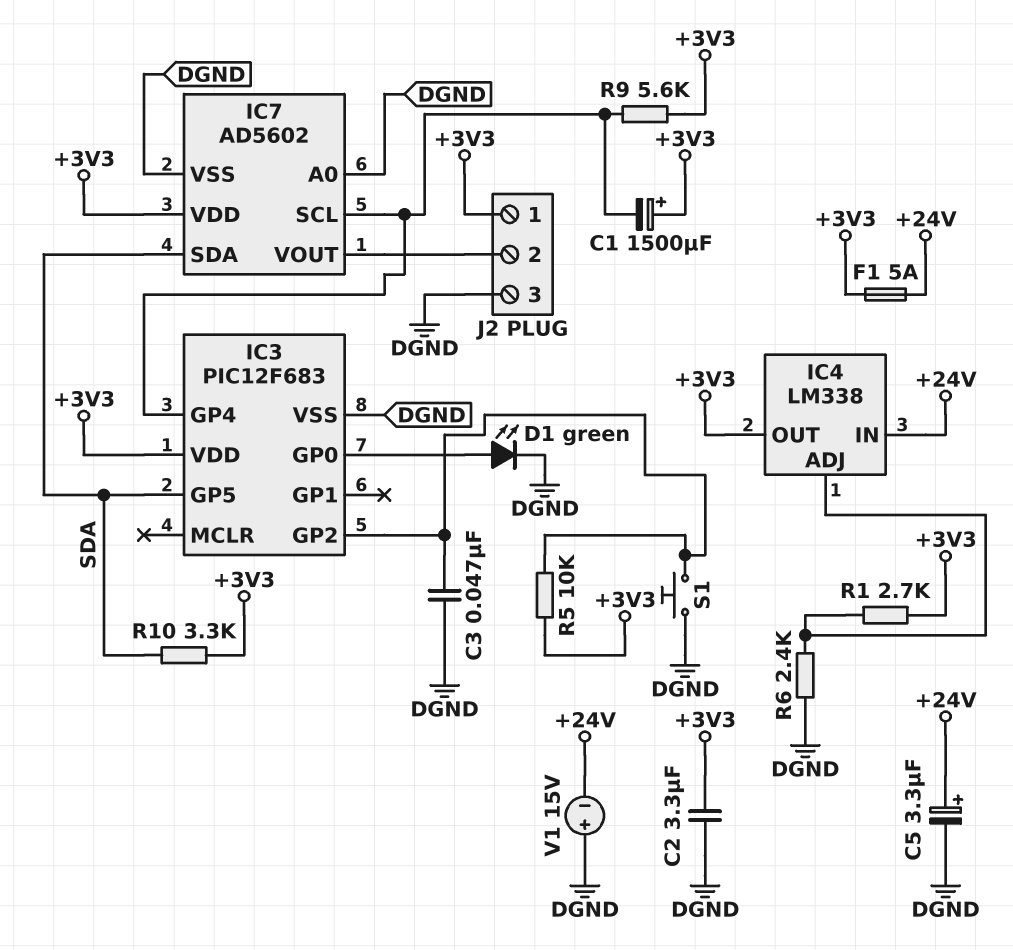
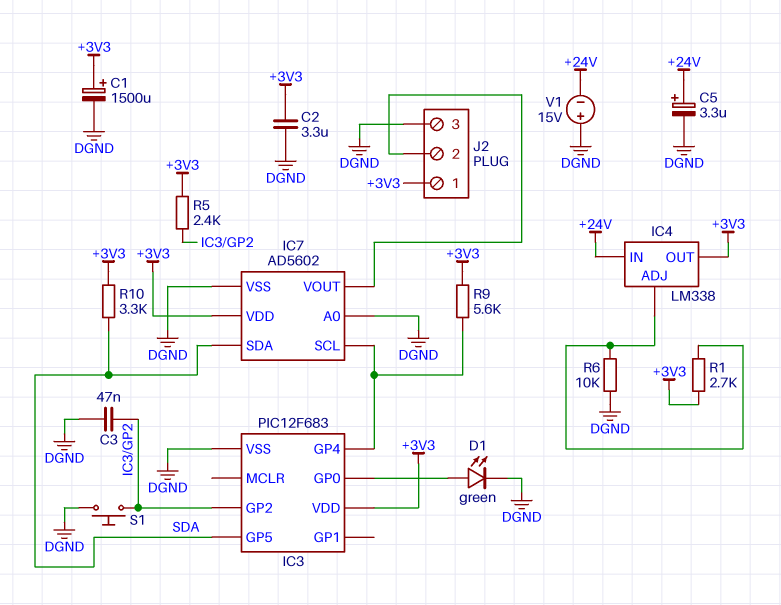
C1: 1500uF (plus +3V3, minus IC3/GP4) -> 1500uF (plus +3V3, minus DGND)
F1: 5A (+3V3, +24V) -> none
R5: 10k (+3V3, IC3/GP2) -> 2.4k (+3V3, IC3/GP2)
R6: 2.4k (DGND, IC4/ADJ) -> 10k (DGND, IC4/ADJ)

